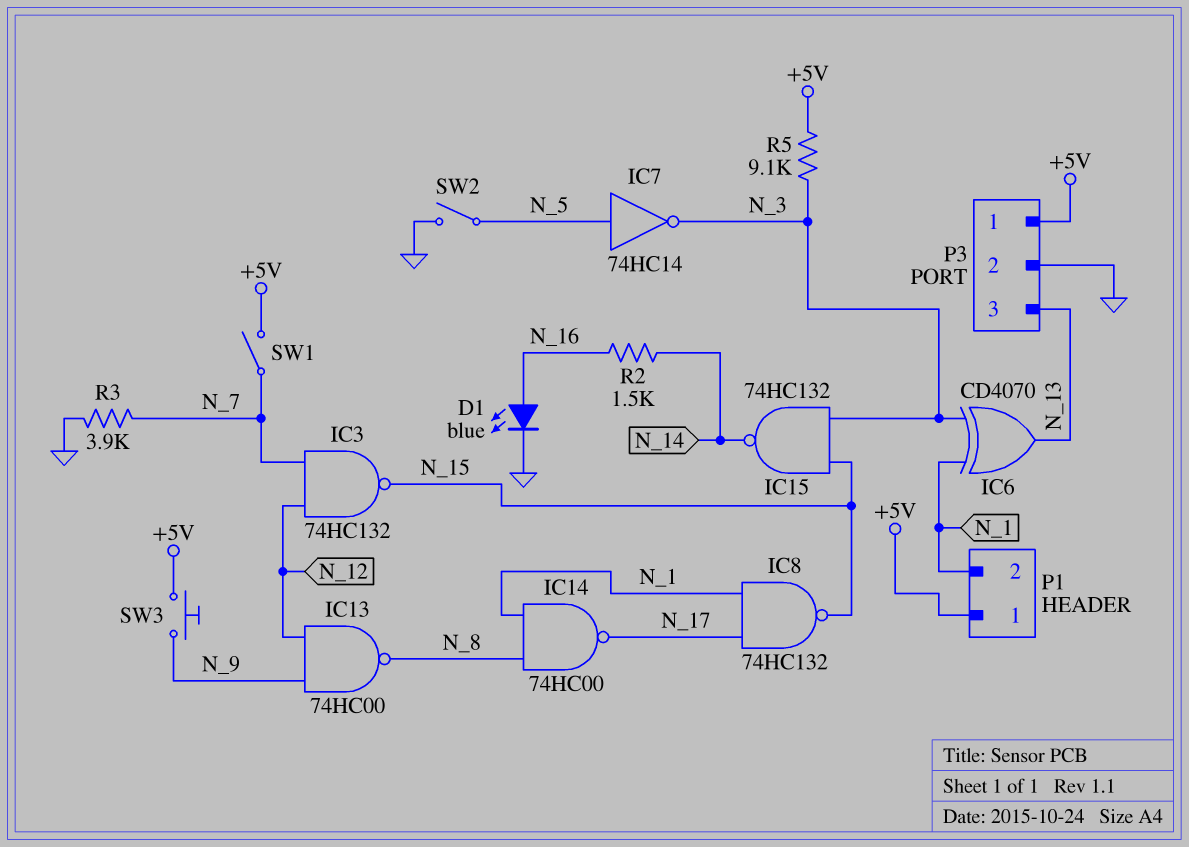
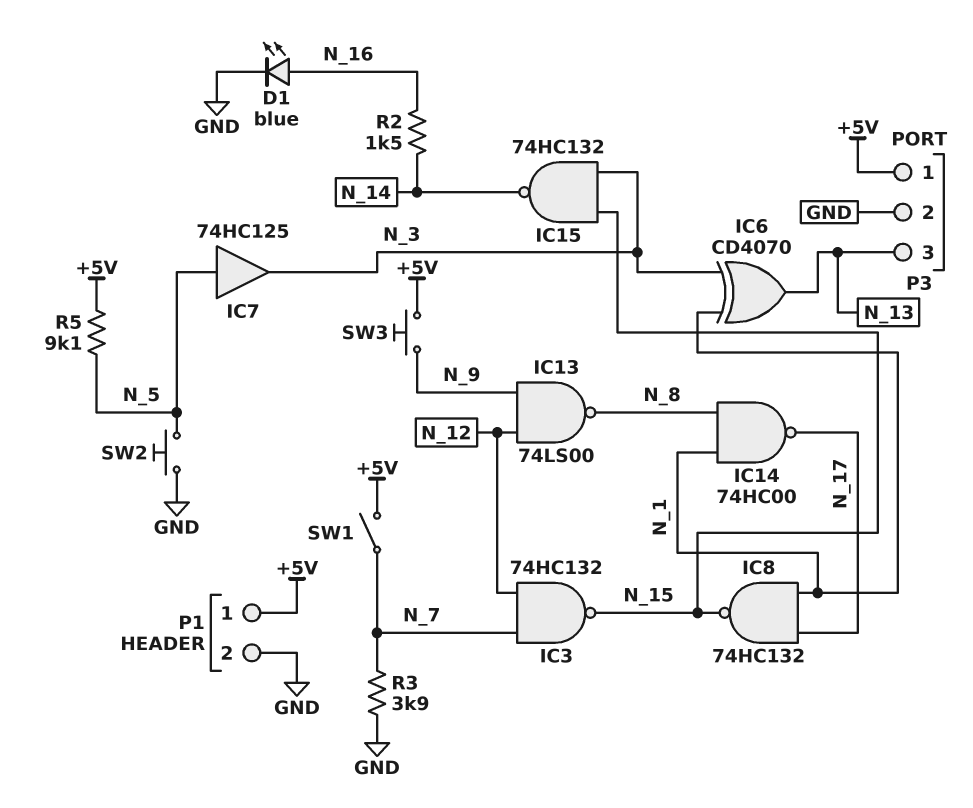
IC7: NOT 74HC14 (in N_5, out N_3) -> buffer 74HC125 (in N_5, out N_3)
IC13: NAND 74HC00 (in N_9, in N_12, out N_8) -> NAND 74LS00 (in N_9, in N_12, out N_8)
P1 pin 2: N_1 -> GND
R5: 9.1k (+5V, N_3) -> 9.1k (+5V, N_5)
SW2: switch (GND, N_5) -> button (GND, N_5)

